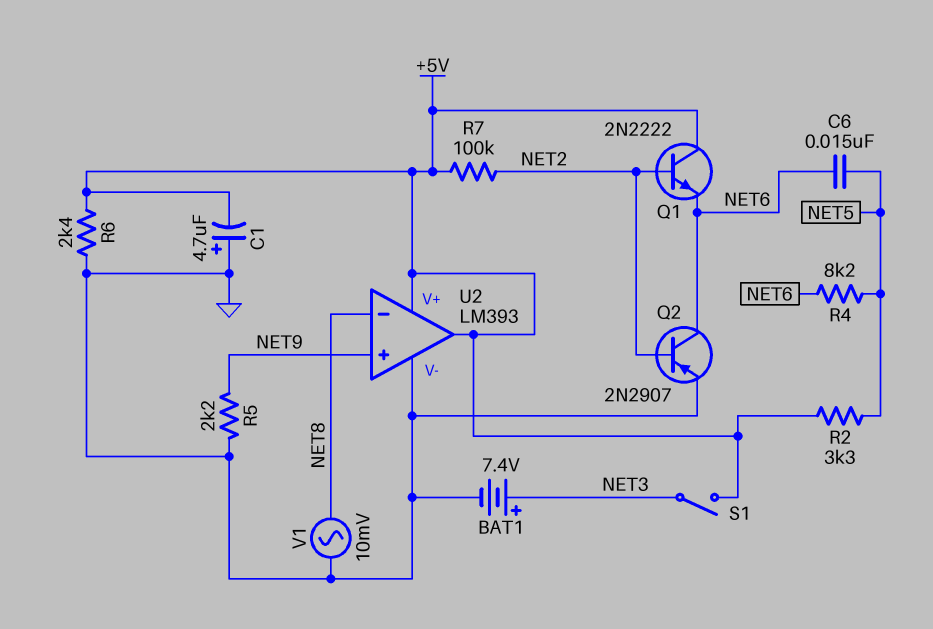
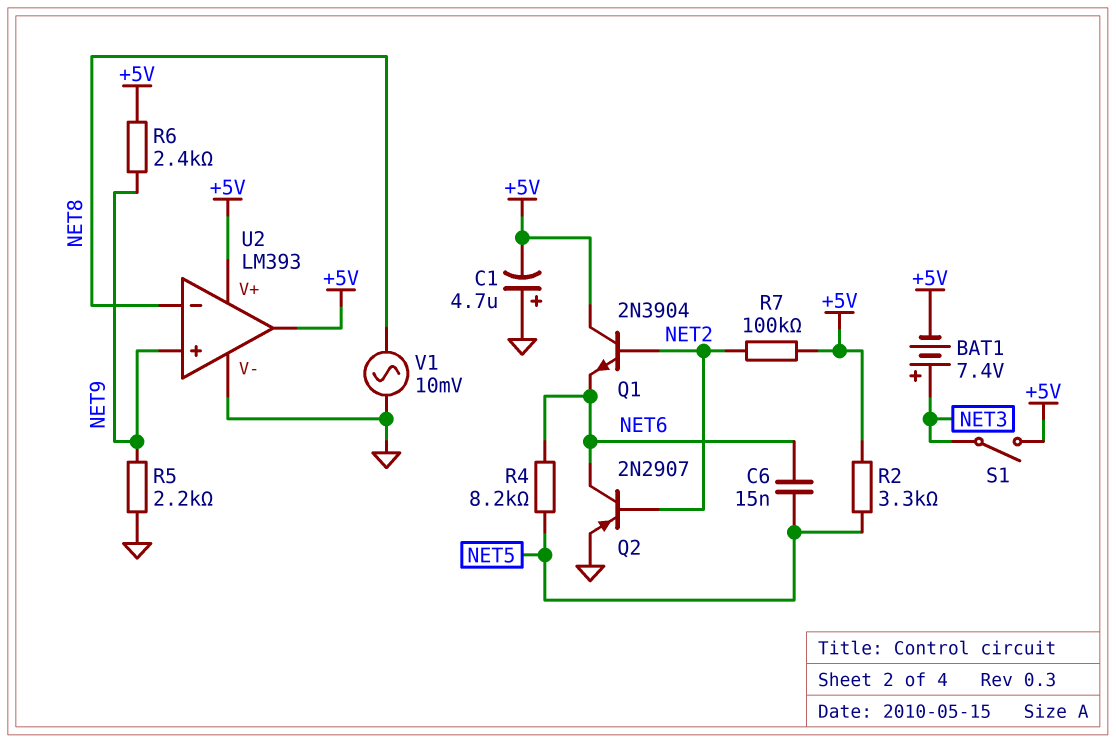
BAT1: 7.4V (plus NET3, minus GND) -> 7.4V (plus NET3, minus +5V)
Q1: NPN 2N2222 (B NET2, C +5V, E NET6) -> NPN 2N3904 (B NET2, C +5V, E NET6)
R6: 2.4k (+5V, GND) -> 2.4k (+5V, NET9)

